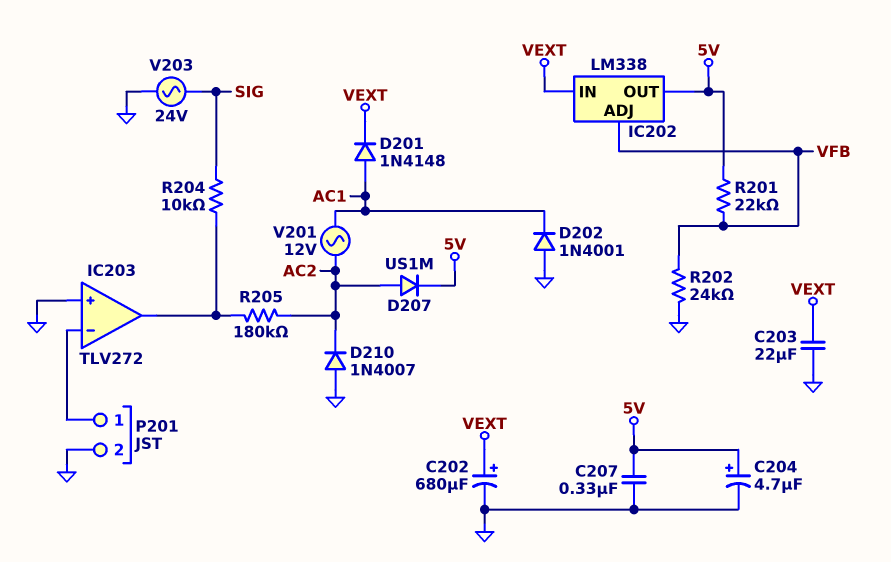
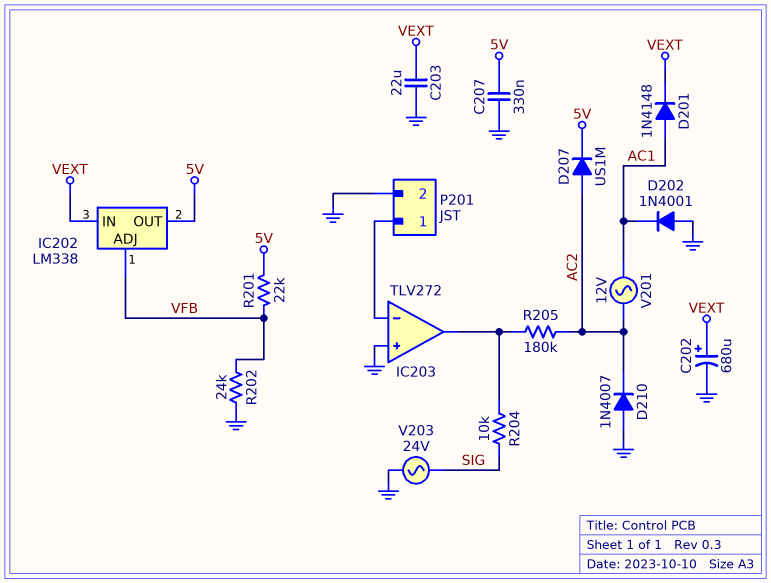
C204: 4.7uF (plus 5V, minus GND) -> none

